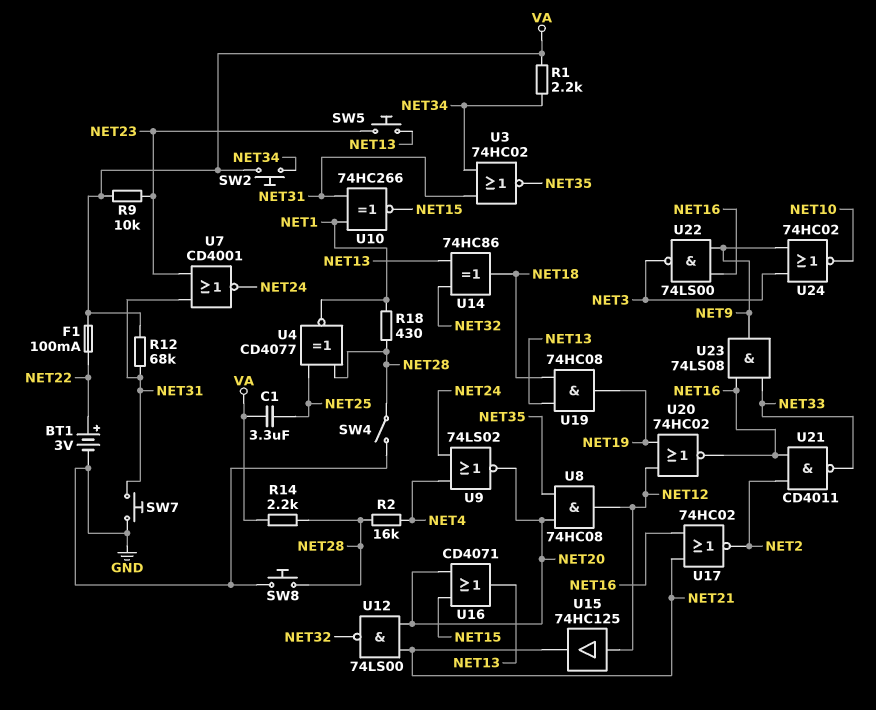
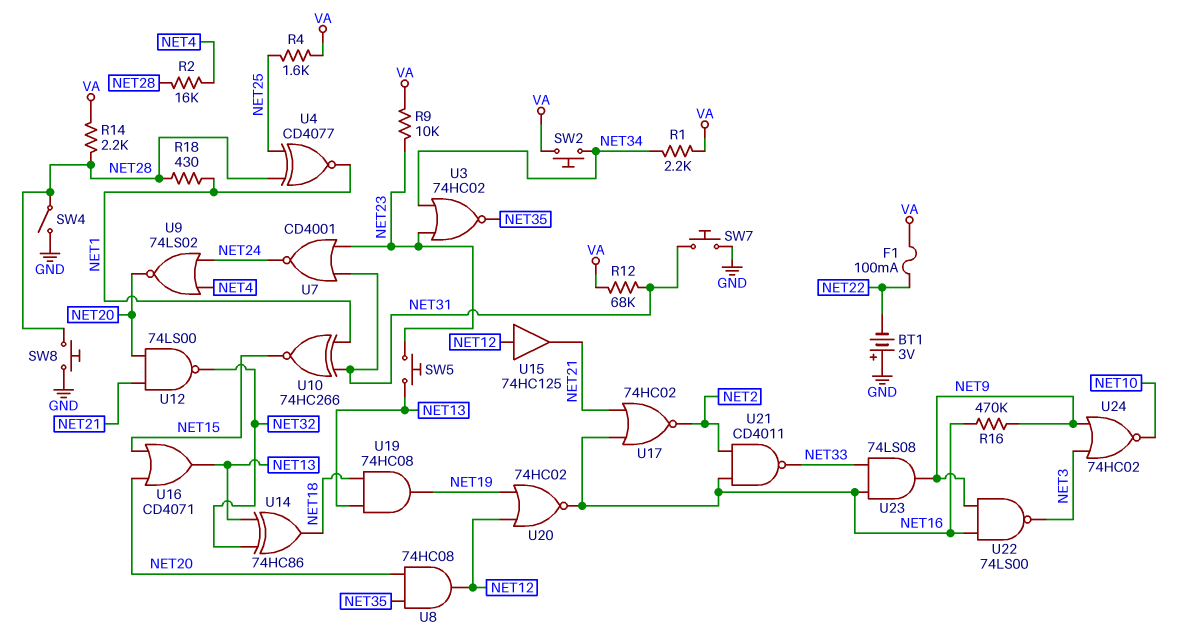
BT1: 3V (plus NET22, minus GND) -> 3V (plus GND, minus NET22)
C1: 3.3uF (NET25, VA) -> none
R4: none -> 1.6k (NET25, VA)
R16: none -> 470k (NET9, NET16)
U3: NOR 74HC02 (in NET31, in NET34, out NET35) -> NOR 74HC02 (in NET23, in NET34, out NET35)

